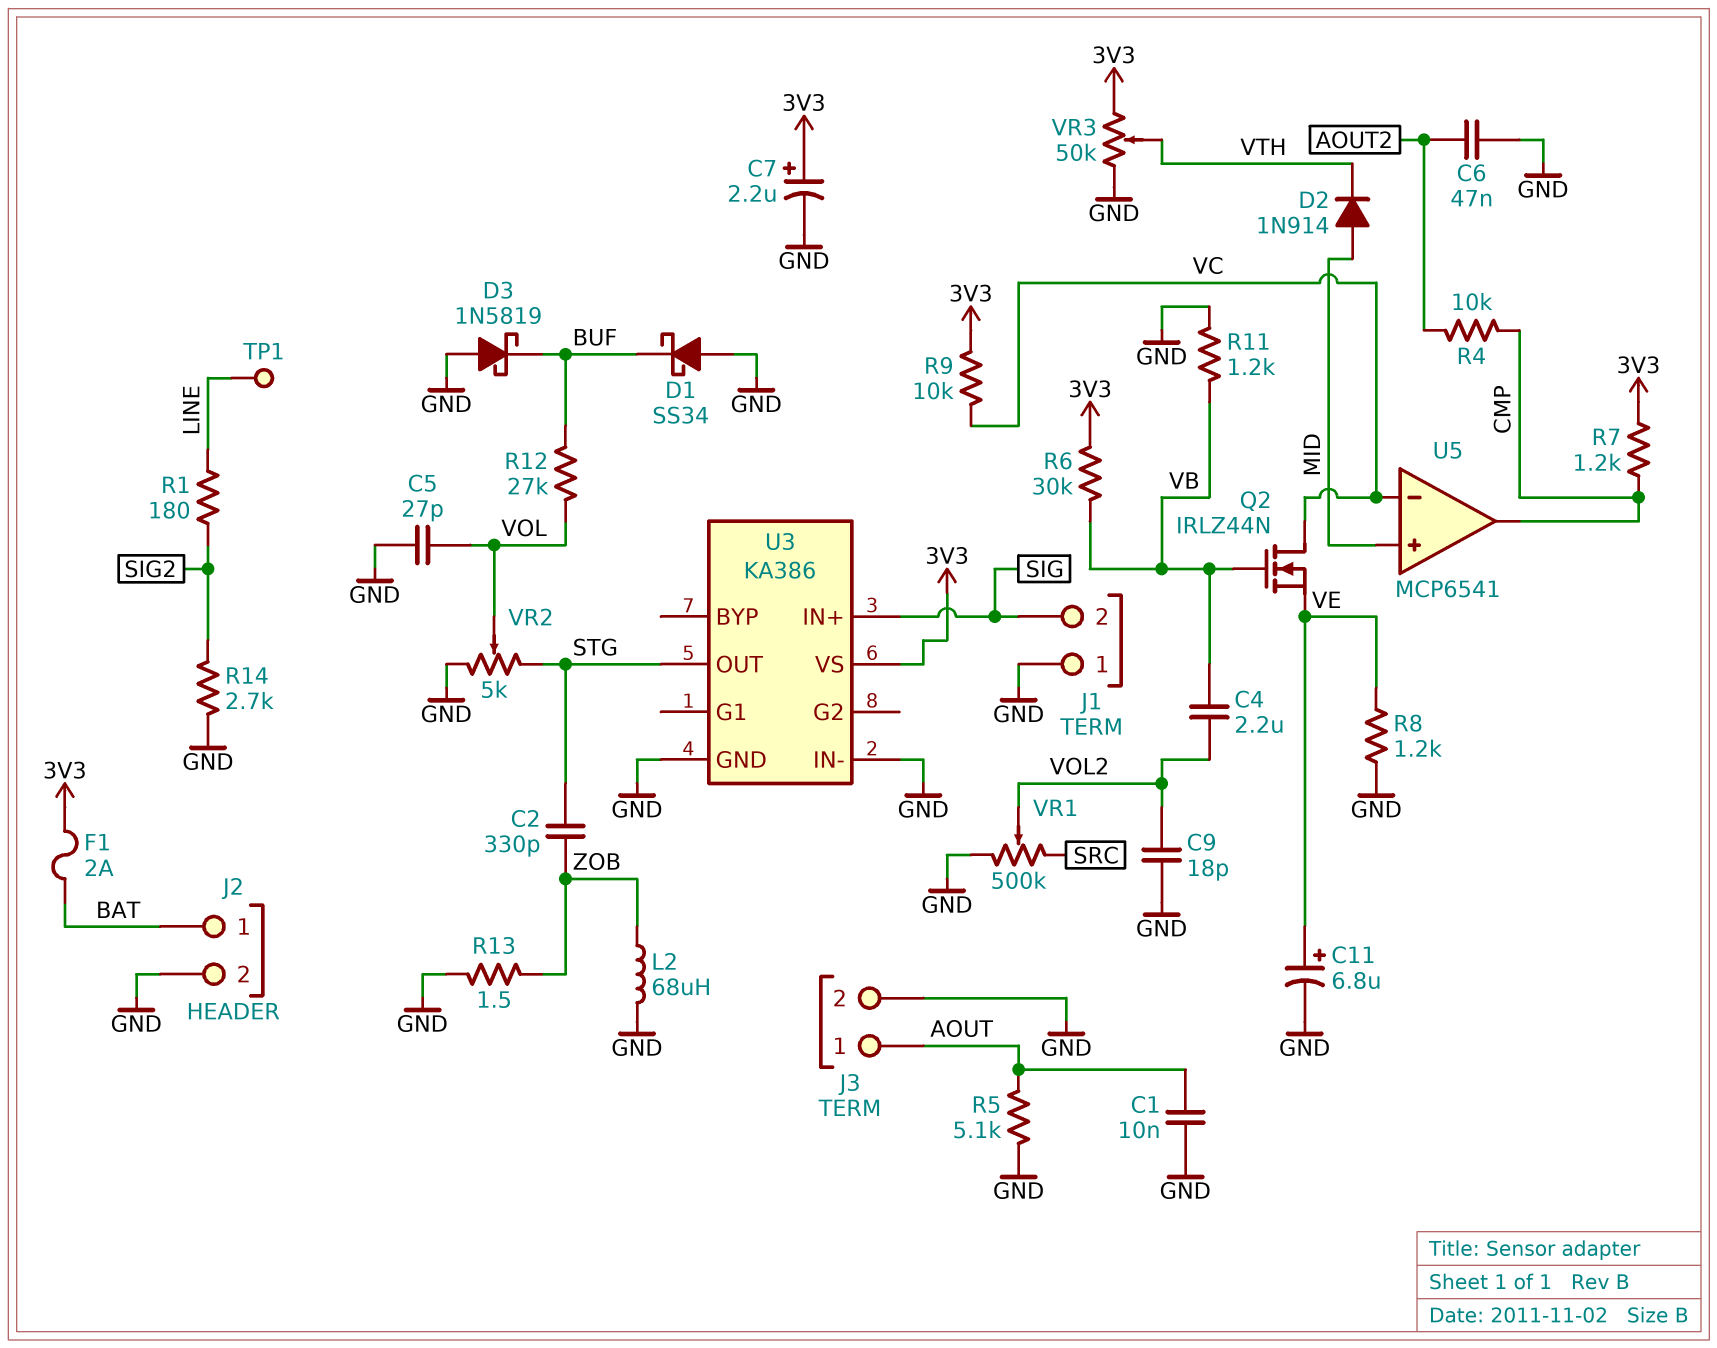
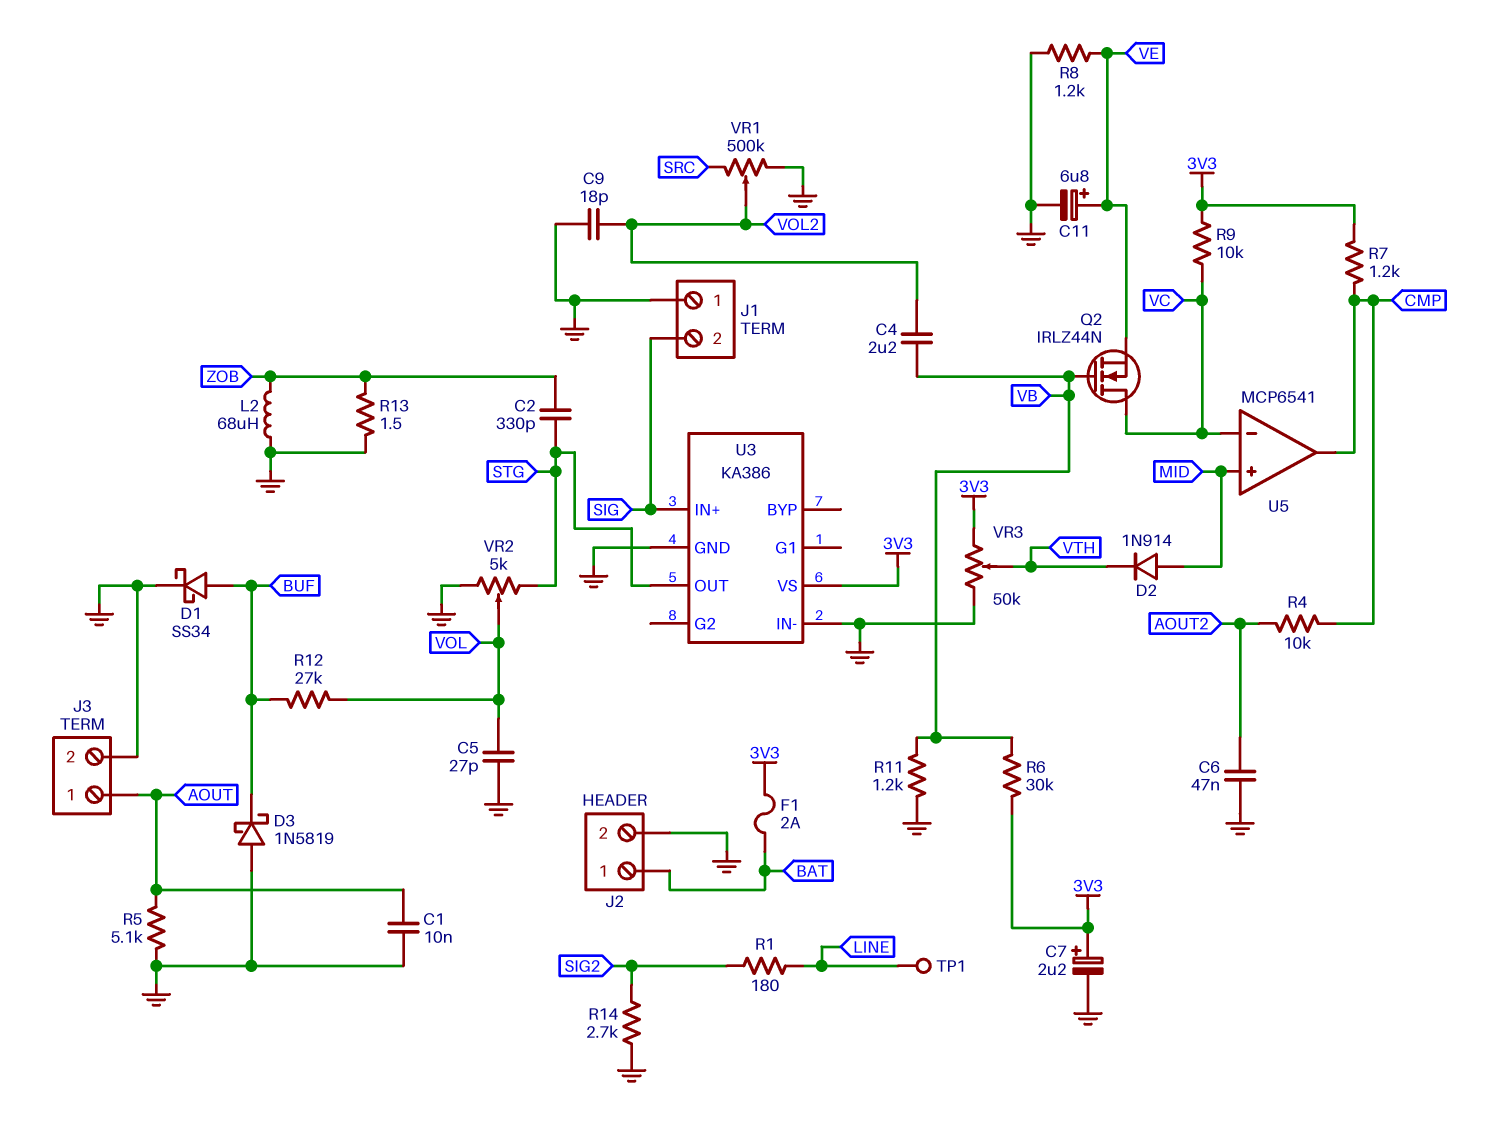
D1: schottky SS34 (A GND, K BUF) -> schottky SS34 (A BUF, K GND)

